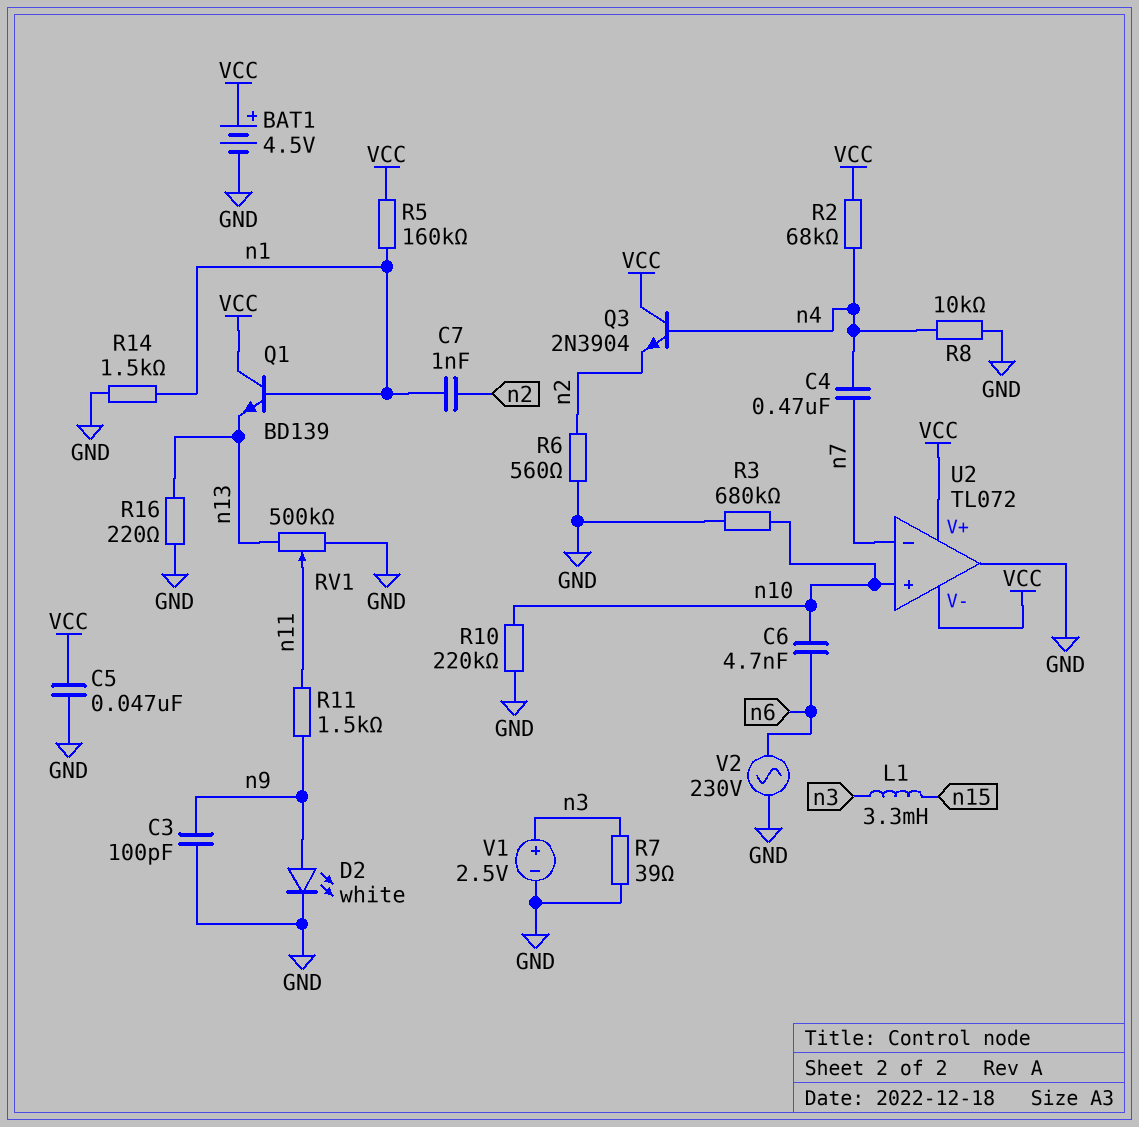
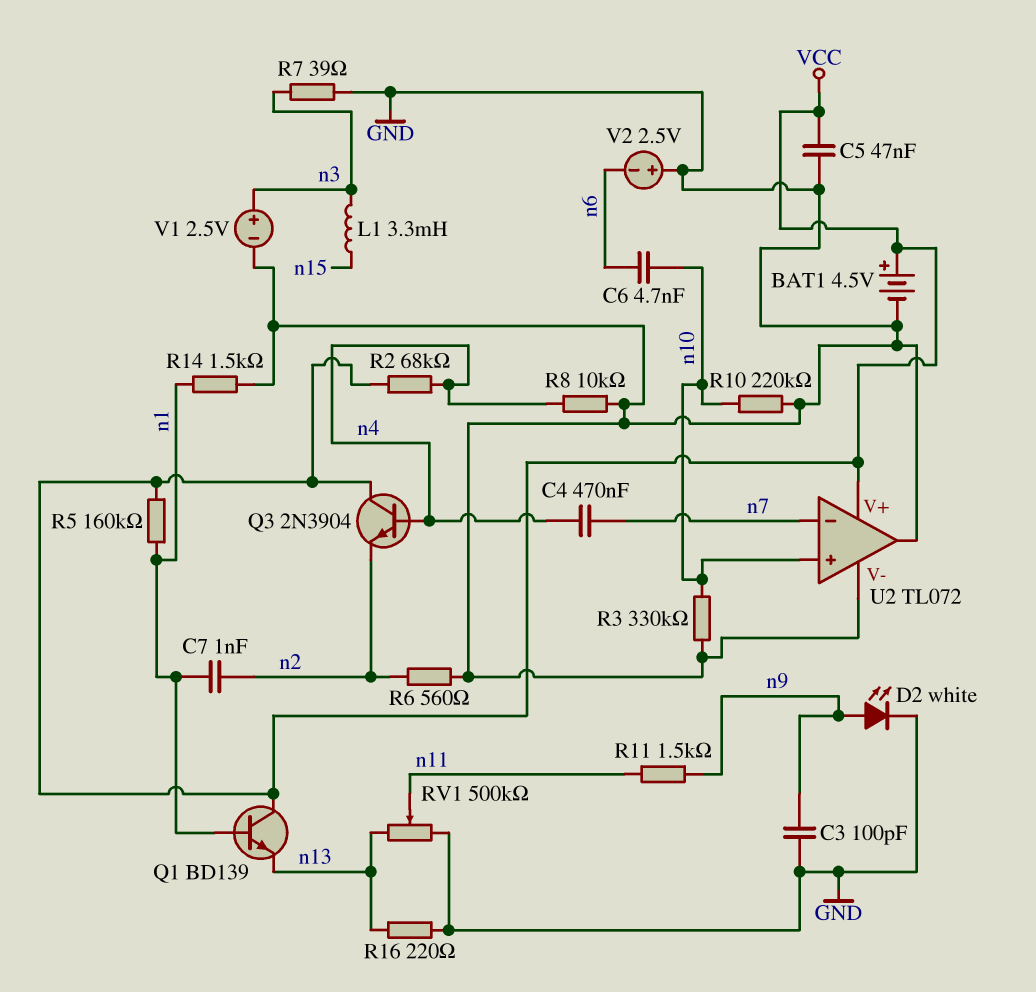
R3: 680k (GND, n10) -> 330k (GND, n10)
U2 pin V-: VCC -> GND
V2: AC 230V (GND, n6) -> 2.5V (plus GND, minus n6)

